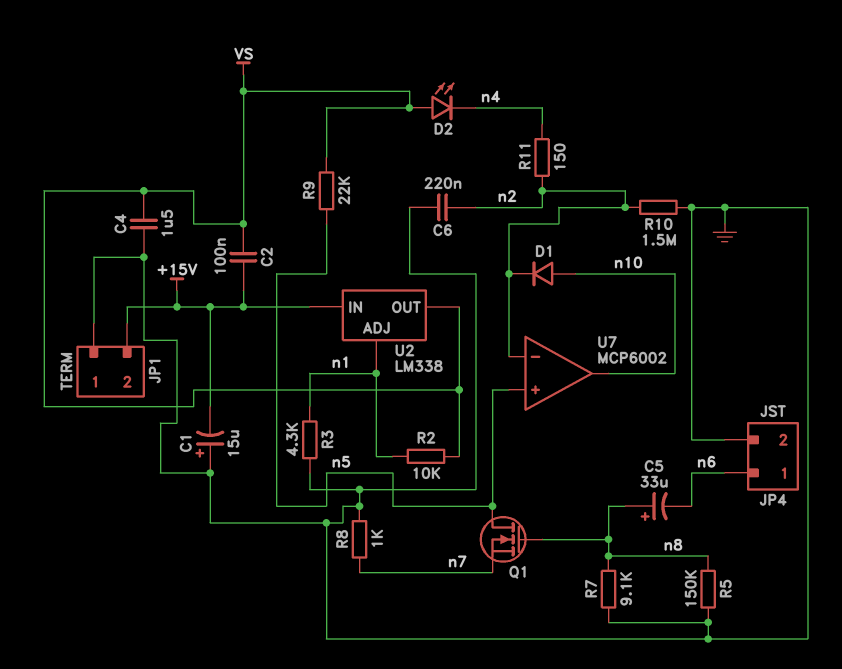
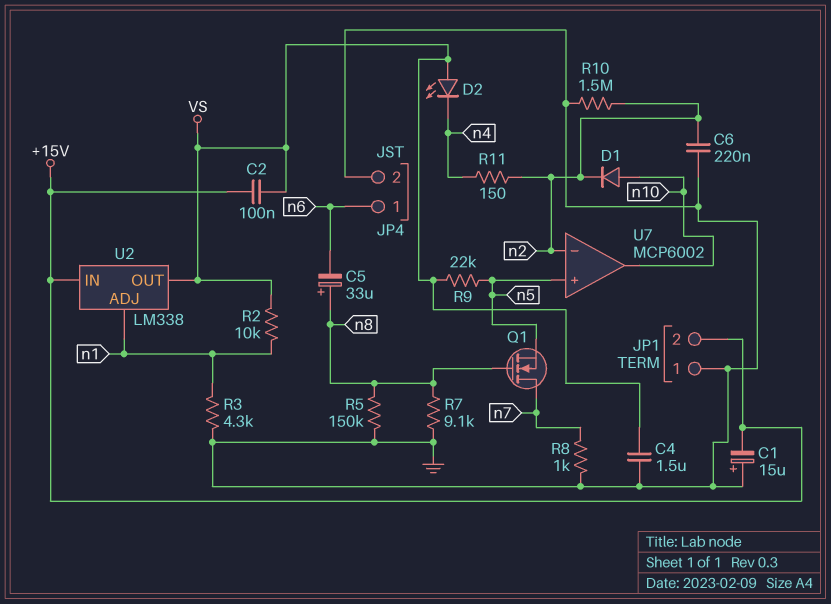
Q1: NMOS (G n8, D n5, S n7) -> NMOS (G n8, D n7, S n5)

